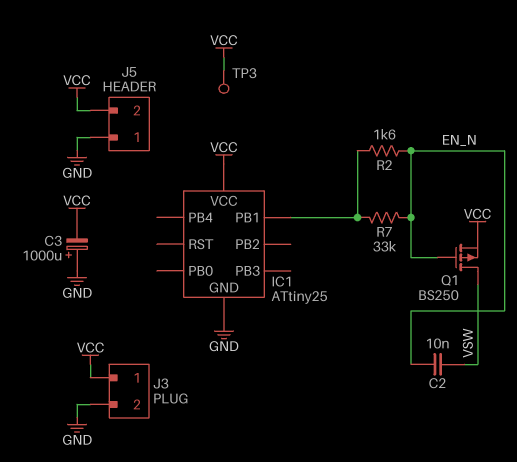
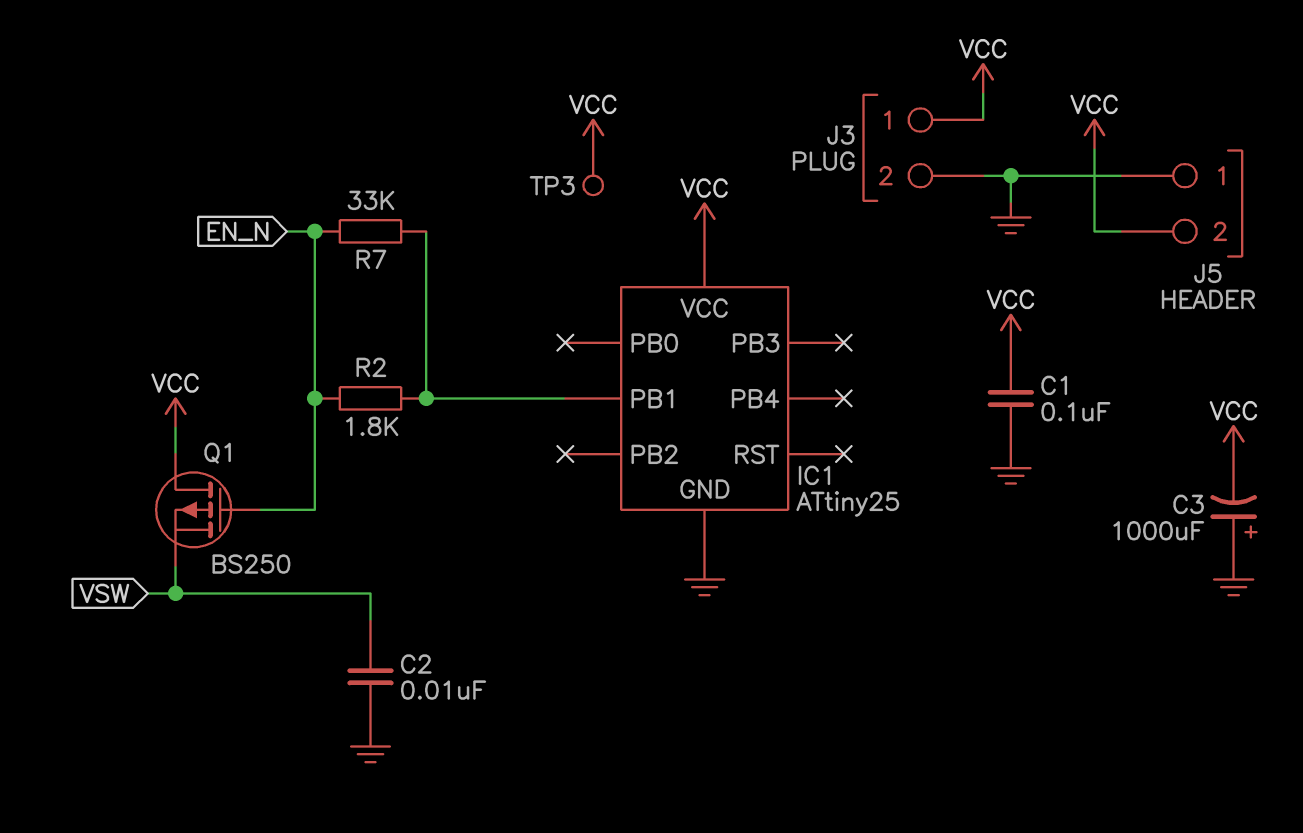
C1: none -> 100nF (GND, VCC)
C2: 10nF (EN_N, VSW) -> 10nF (GND, VSW)
Q1: PMOS BS250 (G EN_N, D VSW, S VCC) -> PMOS BS250 (G EN_N, D VCC, S VSW)
R2: 1.6k (EN_N, IC1/PB1) -> 1.8k (EN_N, IC1/PB1)

